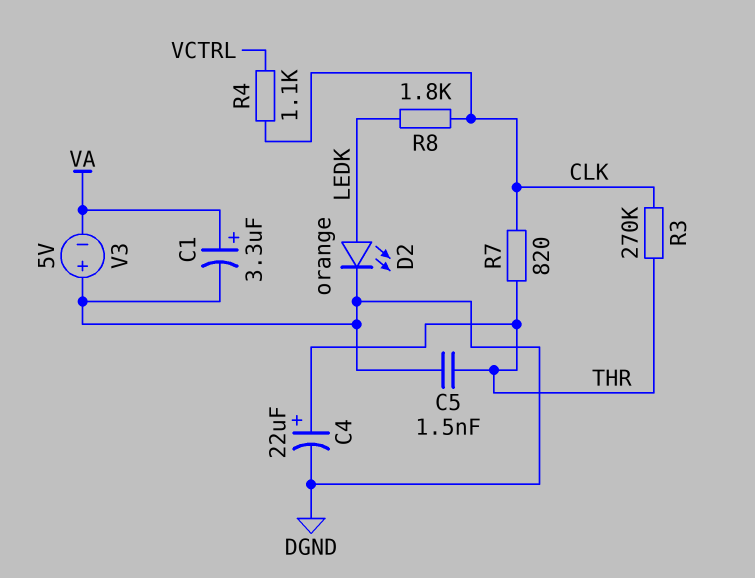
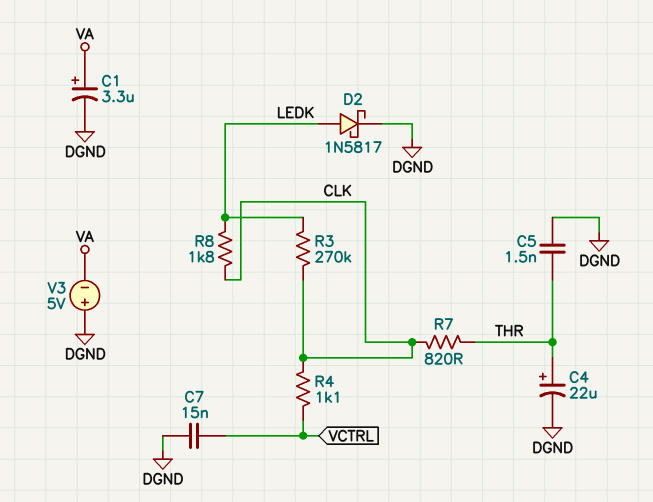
C7: none -> 15nF (DGND, VCTRL)
D2: LED orange (A LEDK, K DGND) -> schottky 1N5817 (A LEDK, K DGND)
R3: 270k (CLK, THR) -> 270k (CLK, LEDK)

